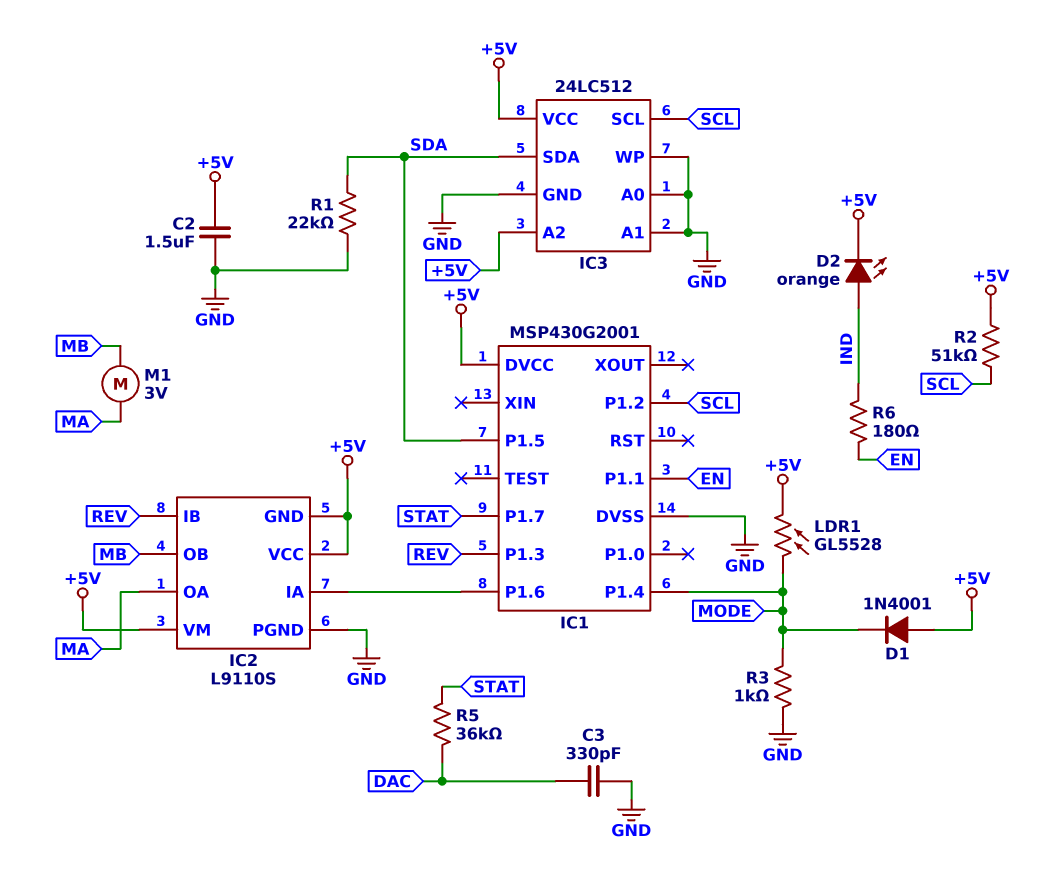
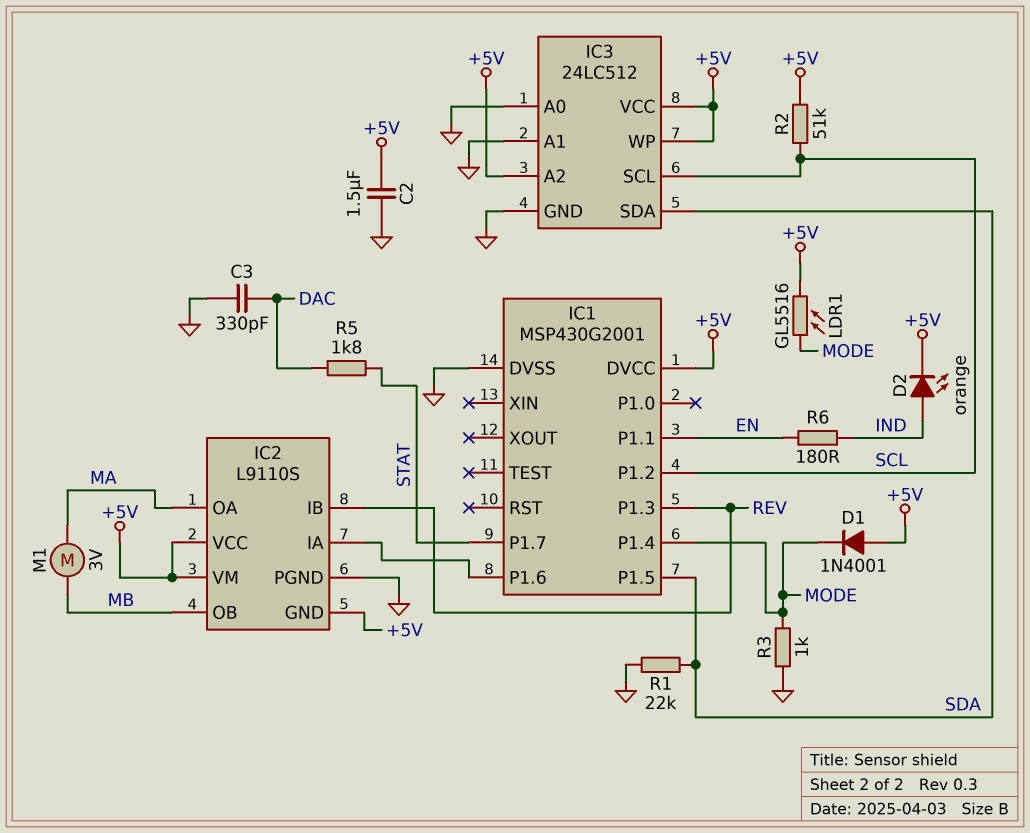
IC3 pin WP: GND -> +5V
LDR1: GL5528 (+5V, MODE) -> GL5516 (+5V, MODE)
R5: 36k (DAC, STAT) -> 1.8k (DAC, STAT)

